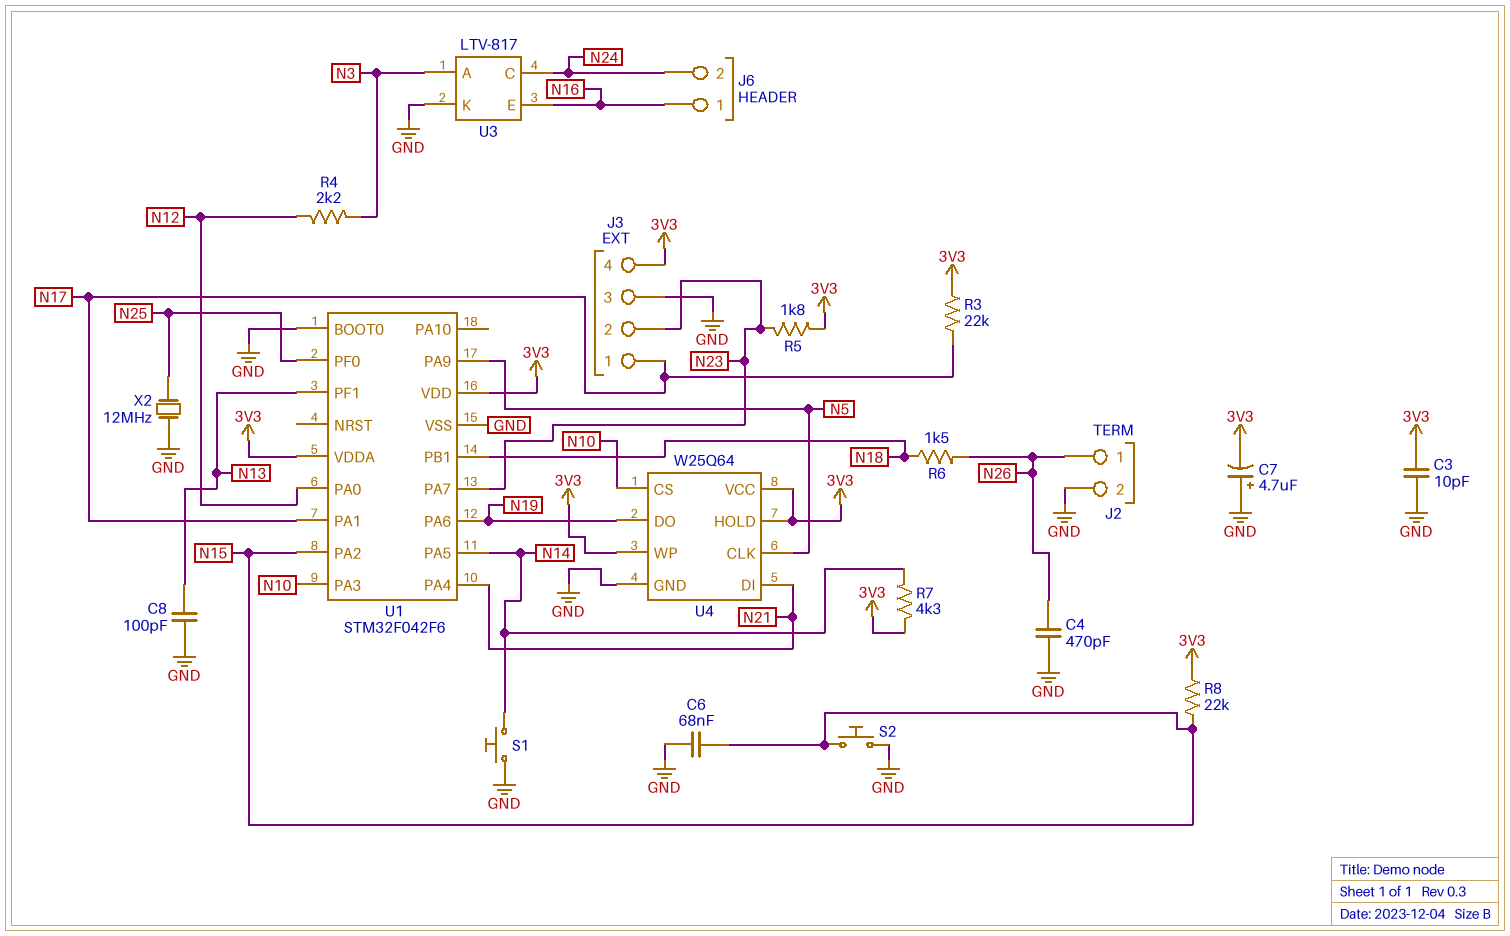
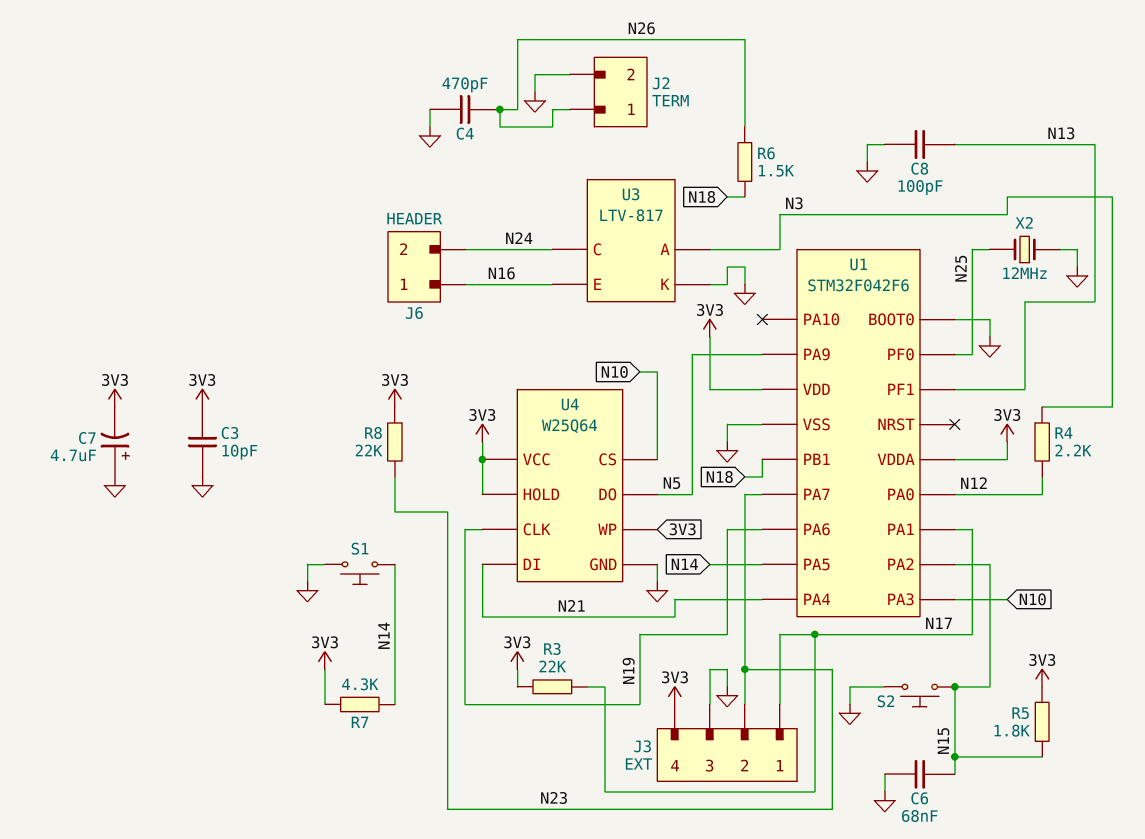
R5: 1.8k (3V3, N23) -> 1.8k (3V3, N15)
R8: 22k (3V3, N15) -> 22k (3V3, N23)
U4 pin CLK: N5 -> N19
U4 pin DO: N19 -> N5

